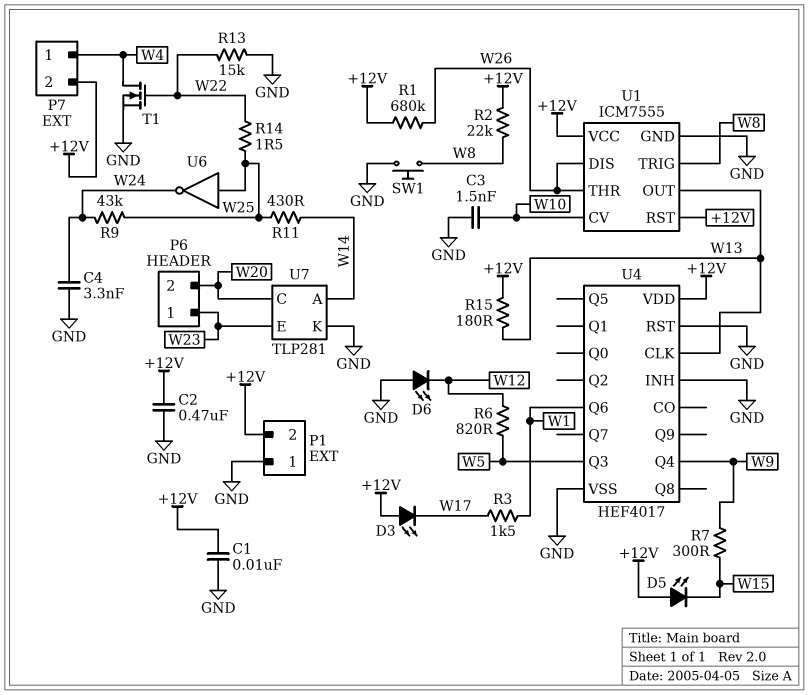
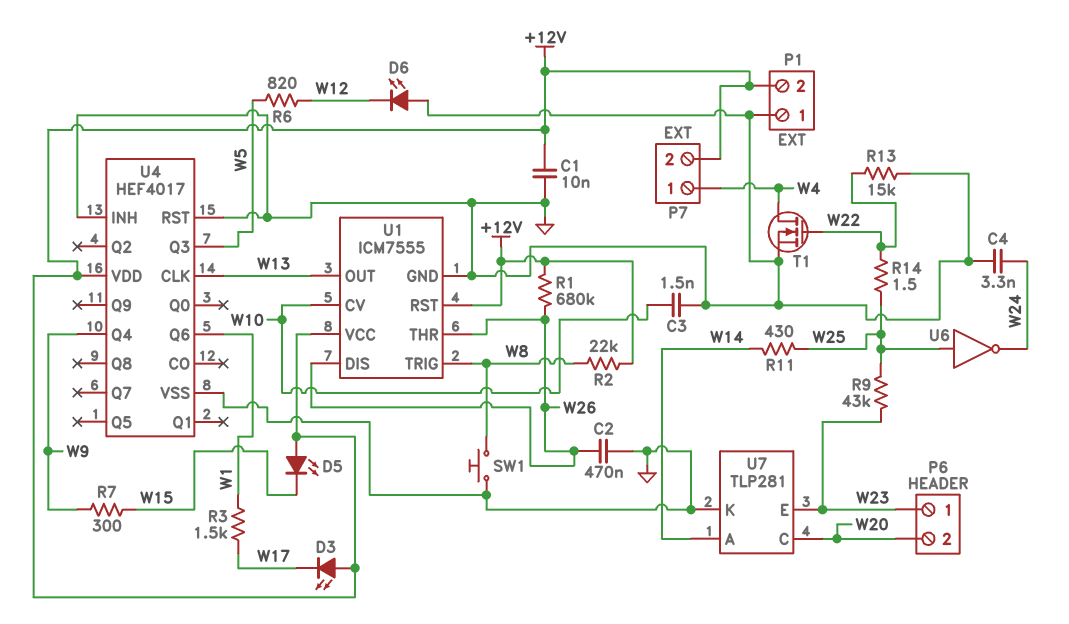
C2: 470nF (+12V, GND) -> 470nF (GND, W26)
R9: 43k (W24, W25) -> 43k (W23, W25)
R15: 180 (+12V, W13) -> none

